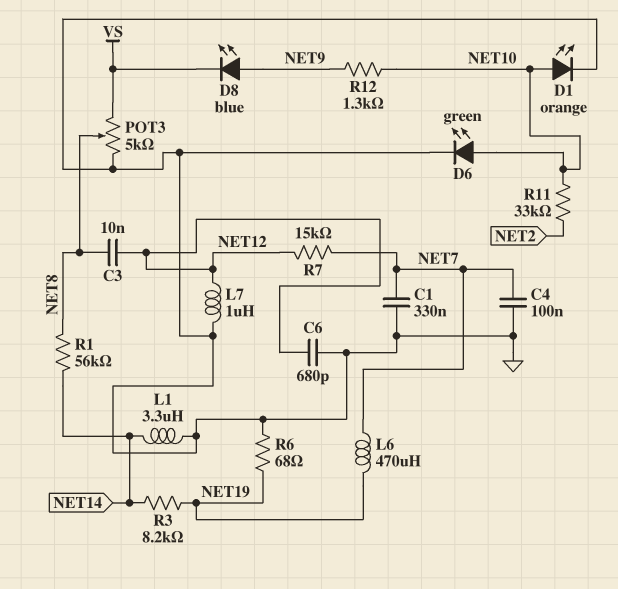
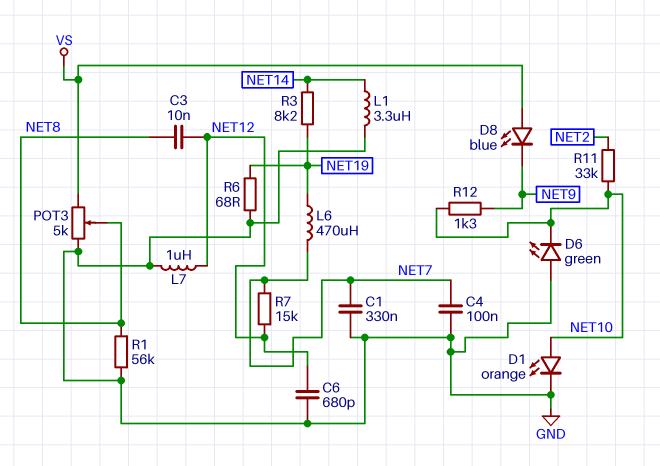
D6: LED green (A NET10, K GND) -> LED green (A GND, K NET10)
D8: LED blue (A NET9, K VS) -> LED blue (A VS, K NET9)
R1: 56k (NET8, NET14) -> 56k (GND, NET8)

